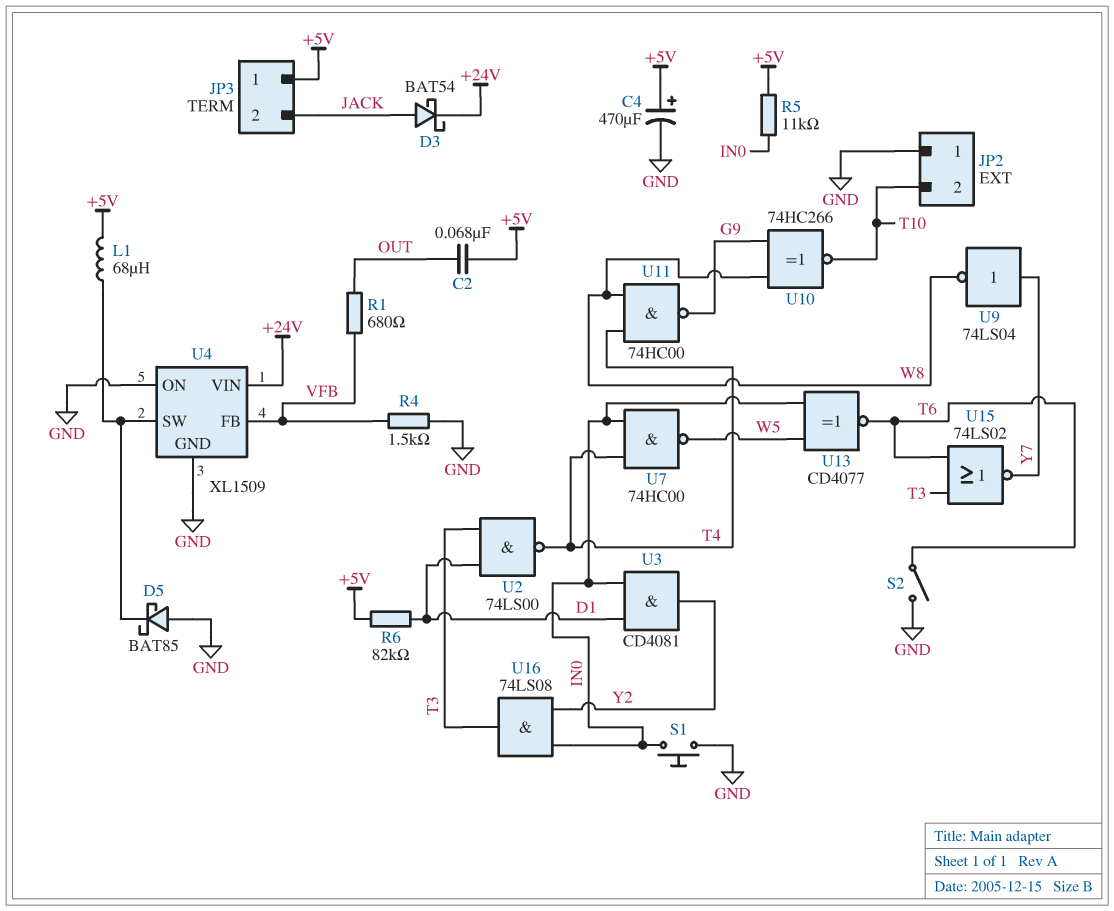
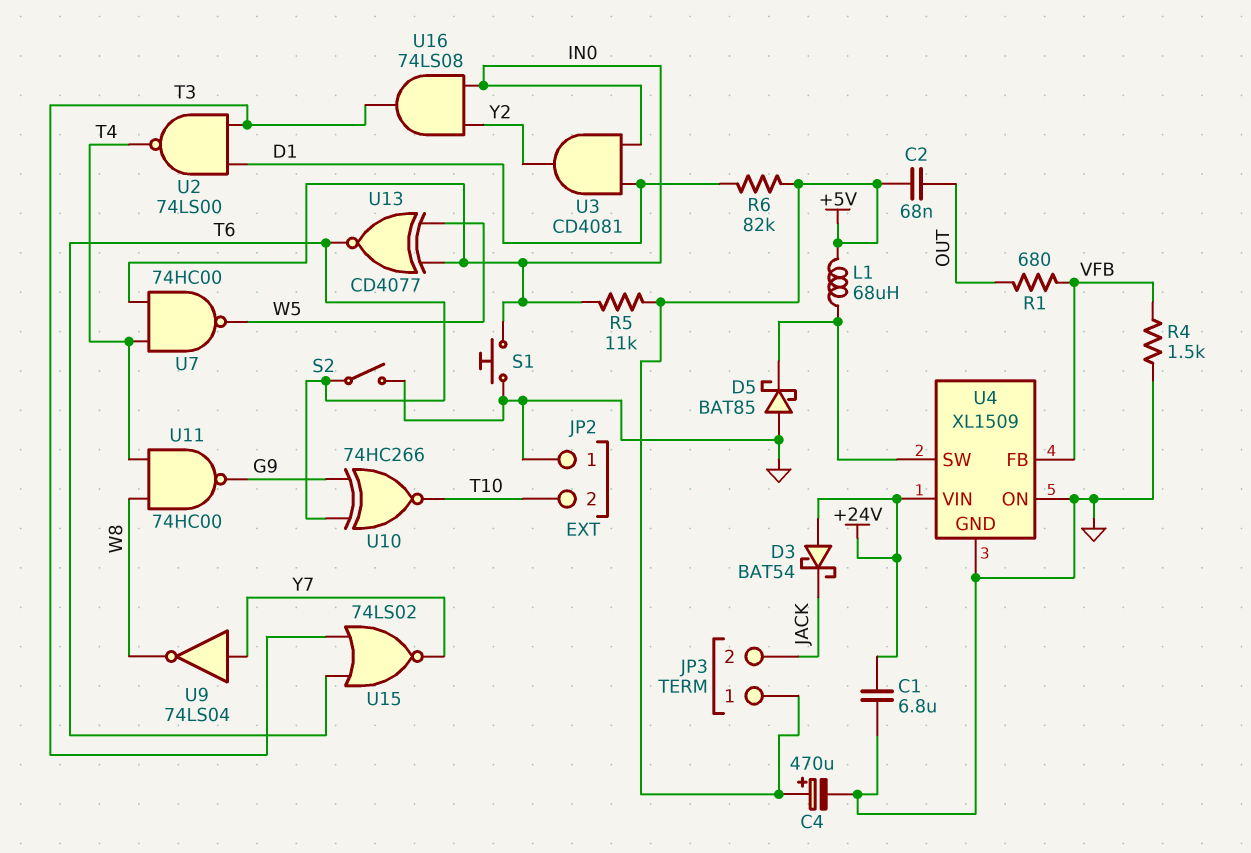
C1: none -> 6.8uF (+24V, GND)
D3: schottky BAT54 (A JACK, K +24V) -> schottky BAT54 (A +24V, K JACK)
U10: XNOR 74HC266 (in G9, in W8, out T10) -> XNOR 74HC266 (in G9, in T6, out T10)

